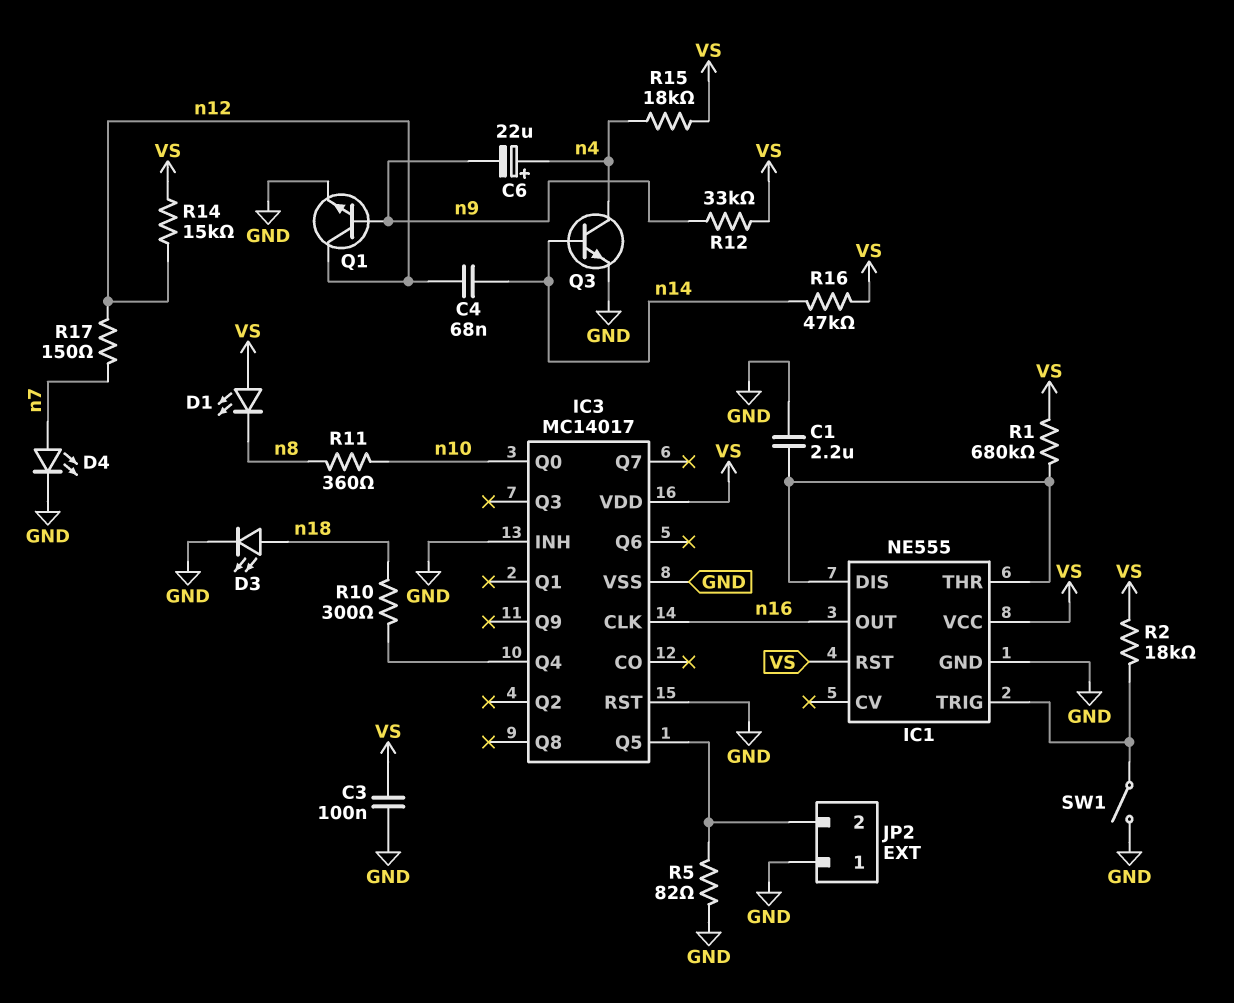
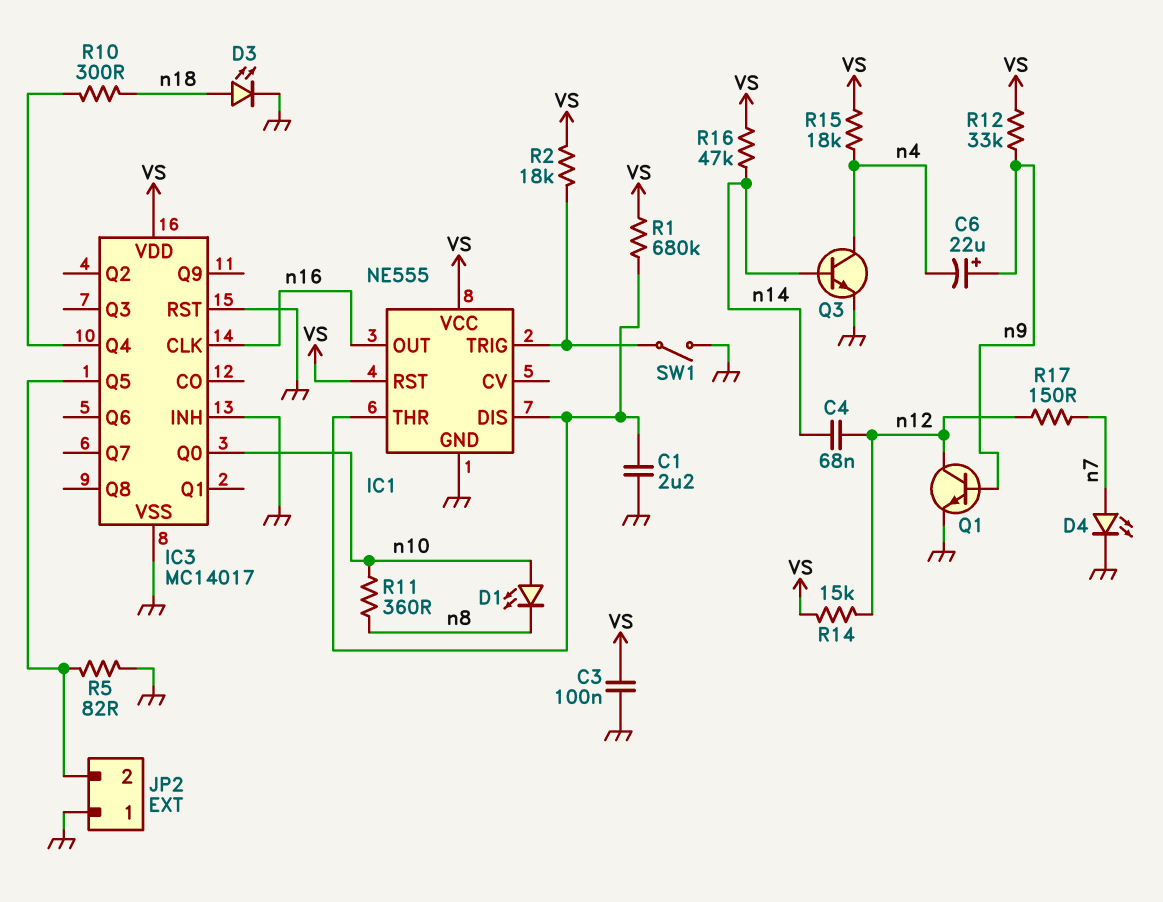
C6: 22uF (plus n4, minus n9) -> 22uF (plus n9, minus n4)
D1: LED (A VS, K n8) -> LED (A n10, K n8)

